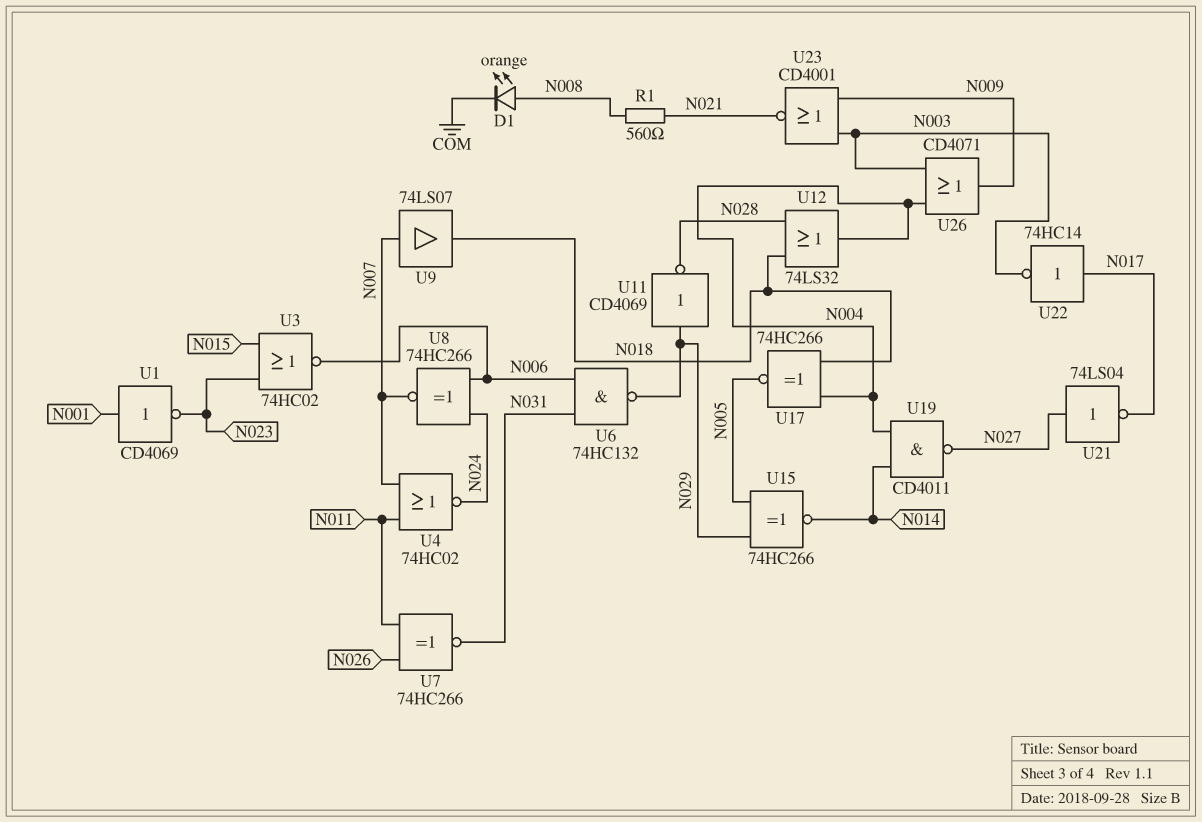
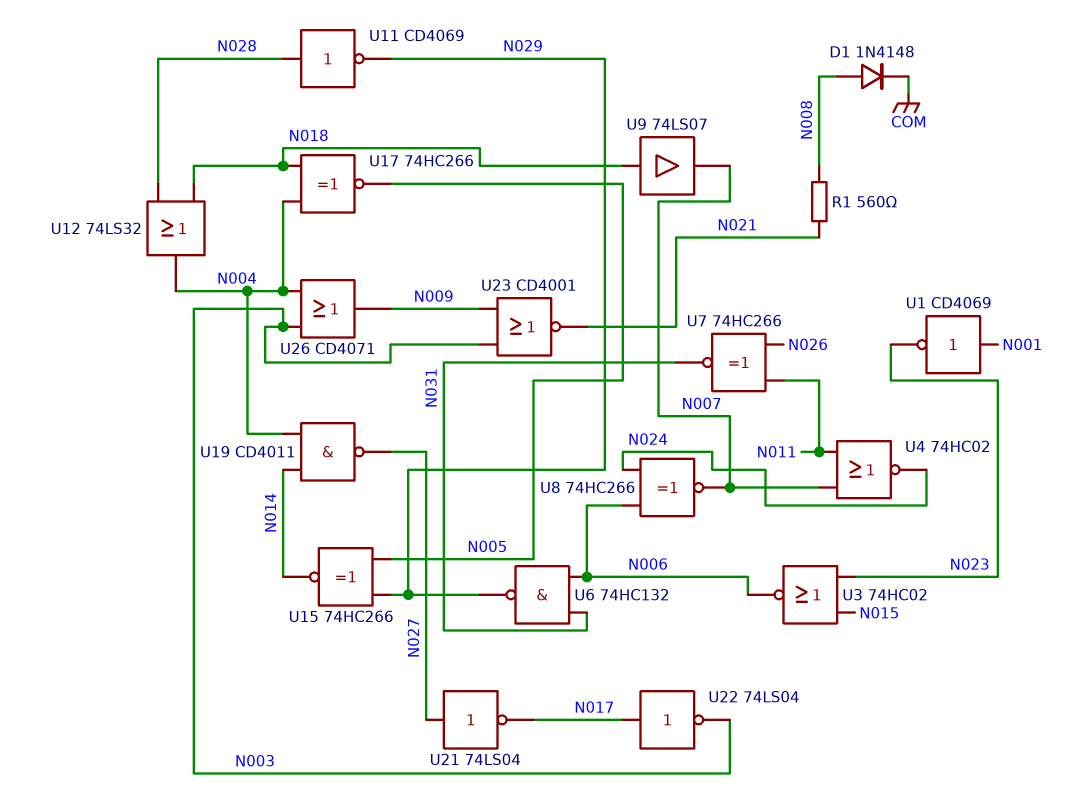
D1: LED orange (A N008, K COM) -> diode 1N4148 (A N008, K COM)
U9: buffer 74LS07 (in N007, out N018) -> buffer 74LS07 (in N018, out N007)
U11: NOT CD4069 (in N029, out N028) -> NOT CD4069 (in N028, out N029)
U22: NOT 74HC14 (in N017, out N003) -> NOT 74LS04 (in N017, out N003)

